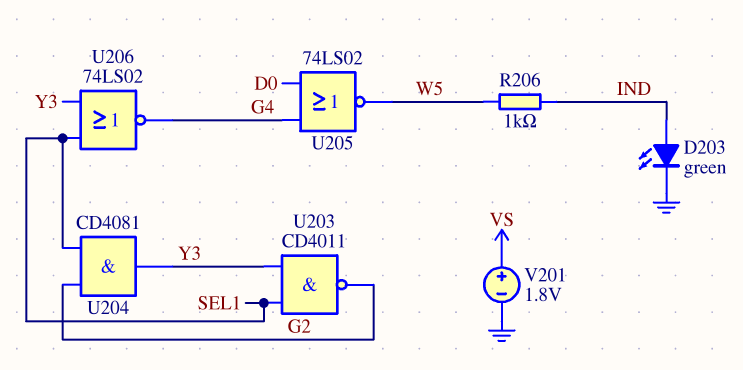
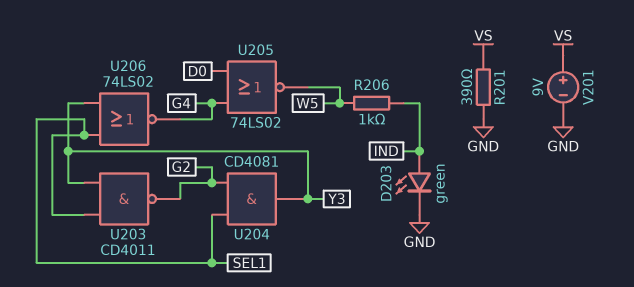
R201: none -> 390 (GND, VS)
V201: 1.8V (plus VS, minus GND) -> 9V (plus VS, minus GND)

